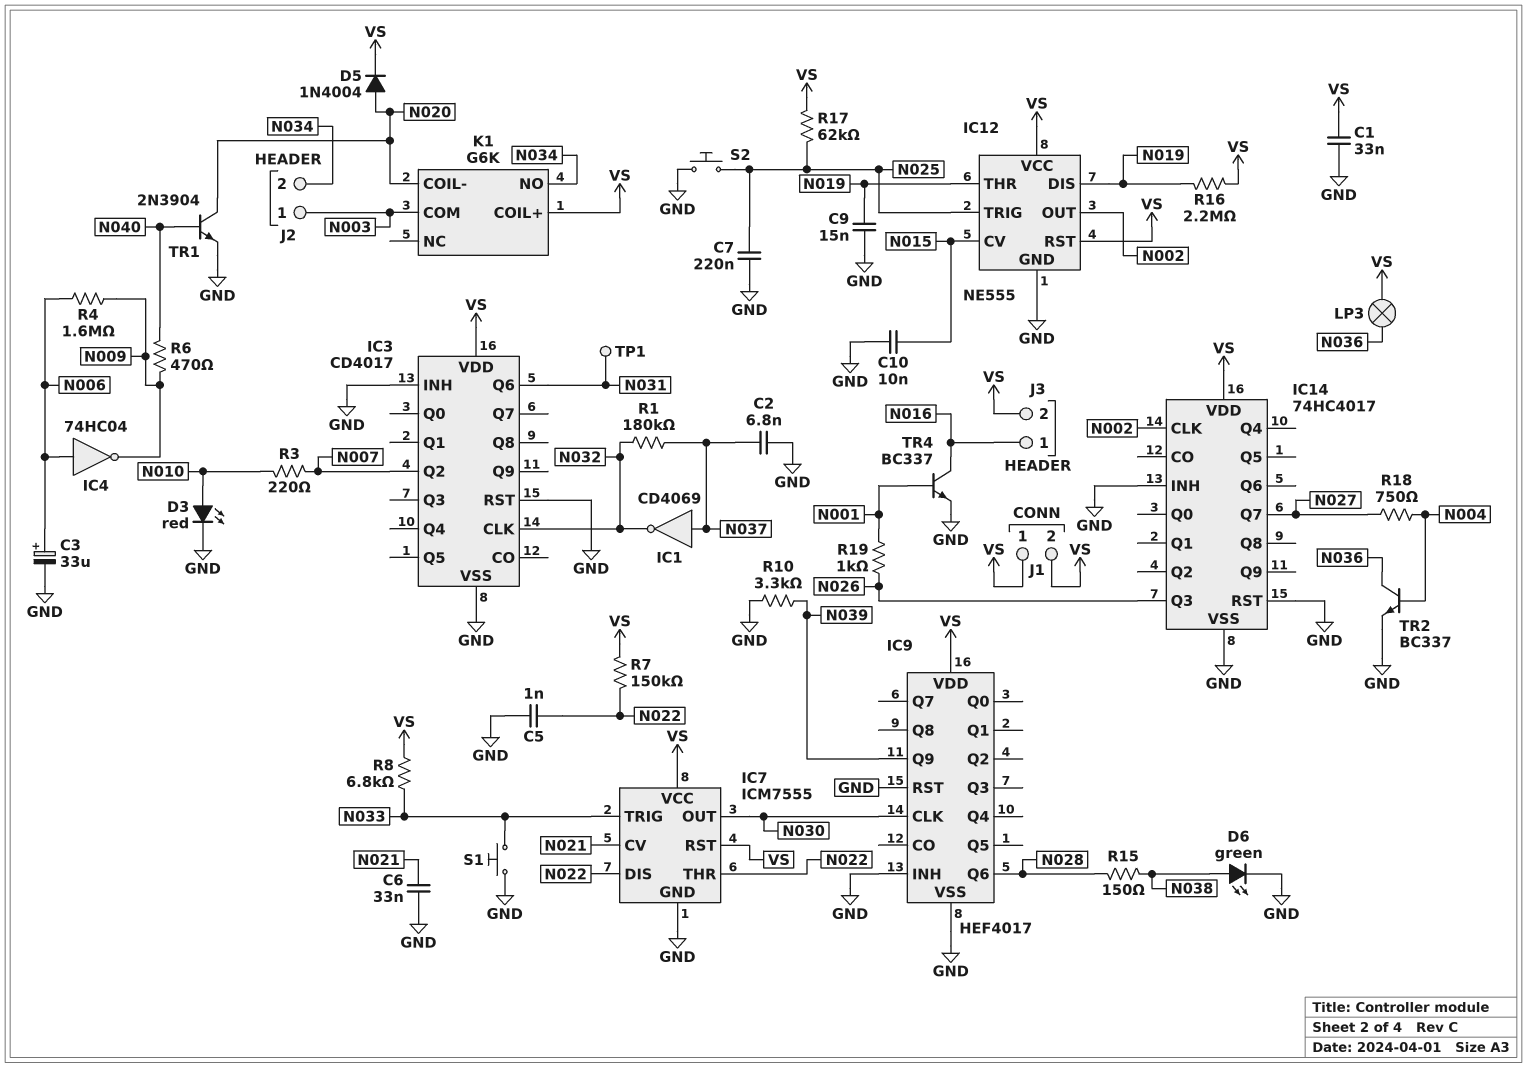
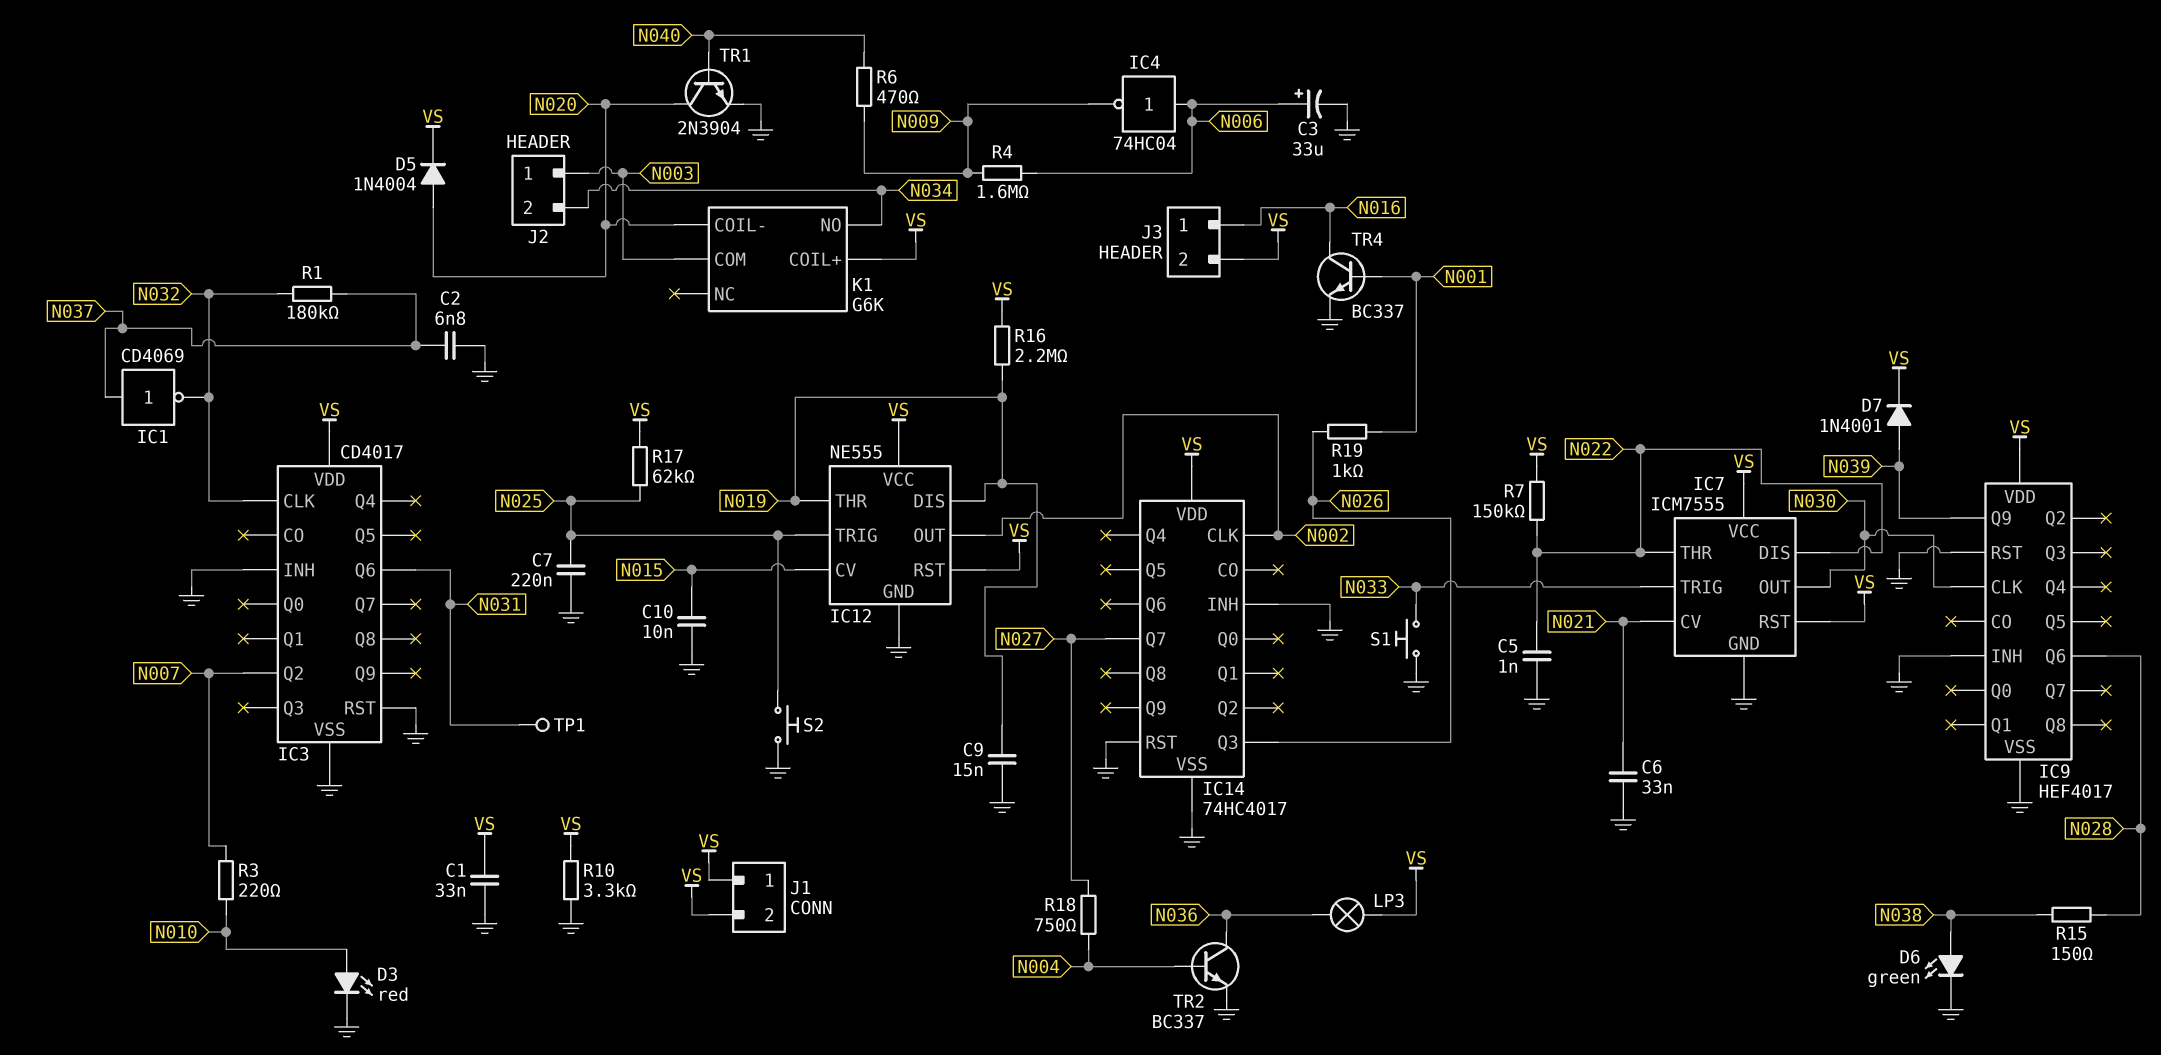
D7: none -> diode 1N4001 (A N039, K VS)
R8: 6.8k (N033, VS) -> none
R10: 3.3k (GND, N039) -> 3.3k (GND, VS)

